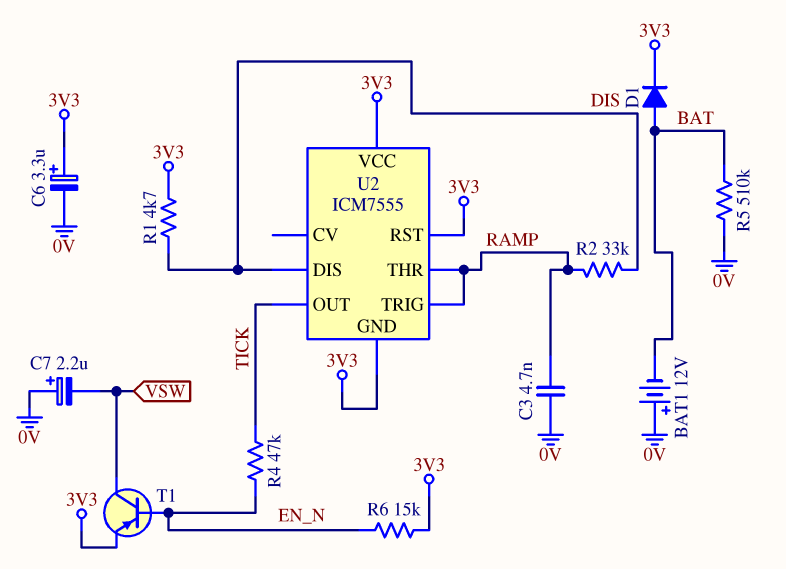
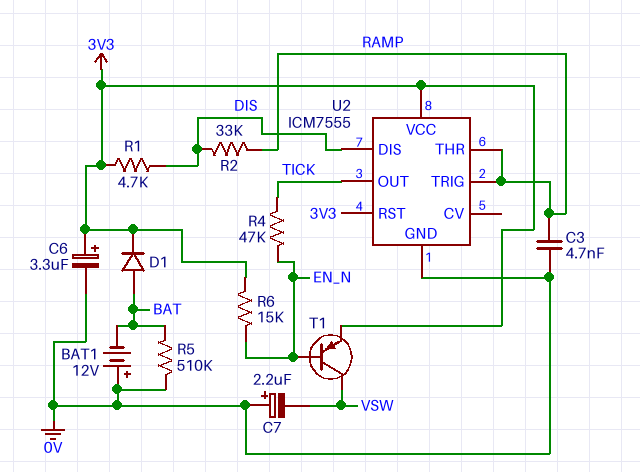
U2 pin GND: 3V3 -> 0V

